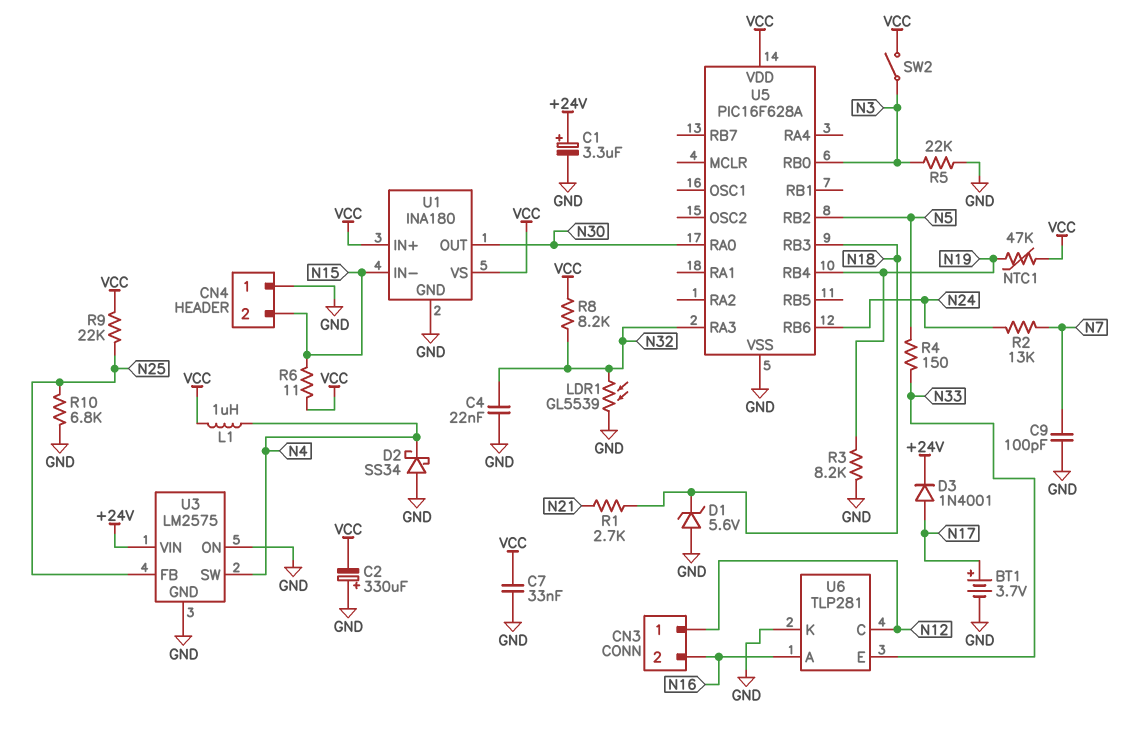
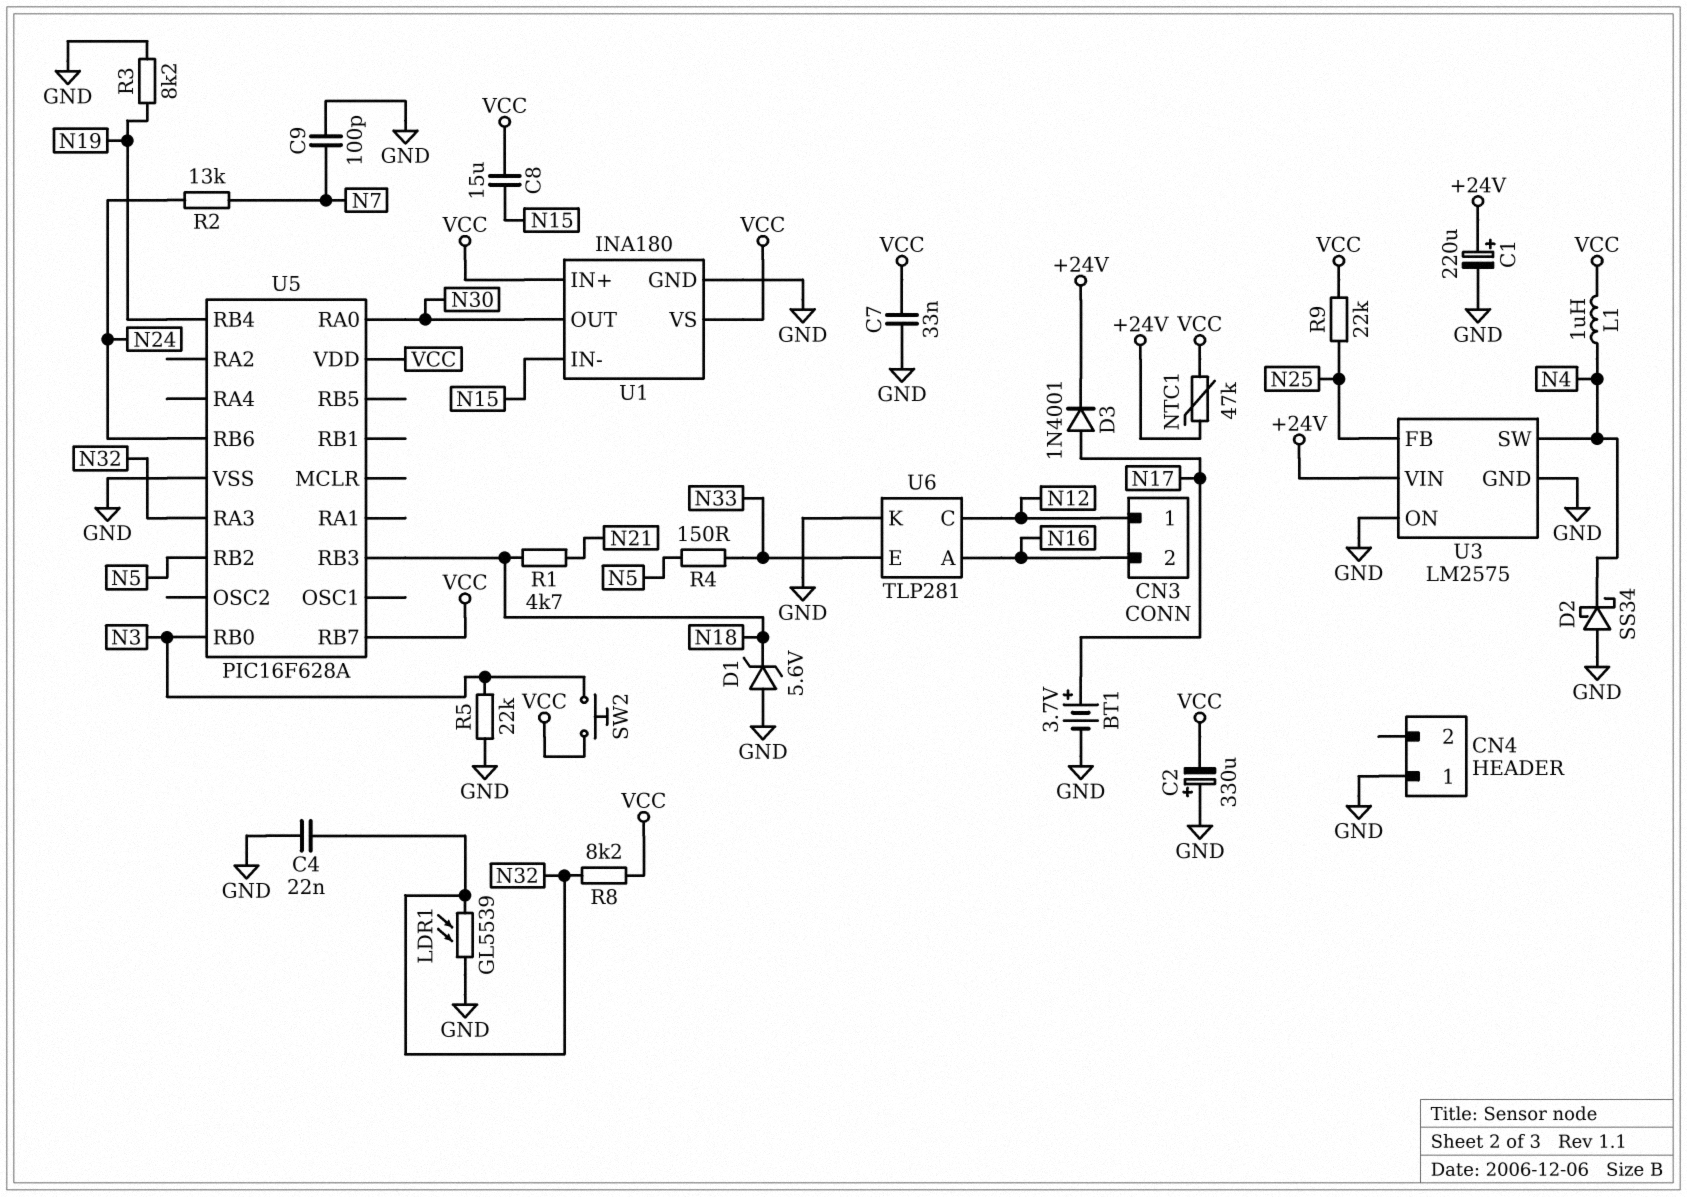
C1: 3.3uF (plus +24V, minus GND) -> 220uF (plus +24V, minus GND)
C8: none -> 15uF (N15, VCC)
CN4 pin 2: N15 -> none
NTC1: 47k (N19, VCC) -> 47k (+24V, VCC)
R1: 2.7k (N18, N21) -> 4.7k (N18, N21)
R6: 11 (N15, VCC) -> none
R10: 6.8k (GND, N25) -> none
SW2: switch (N3, VCC) -> button (N3, VCC)
U5 pin RB7: none -> VCC

